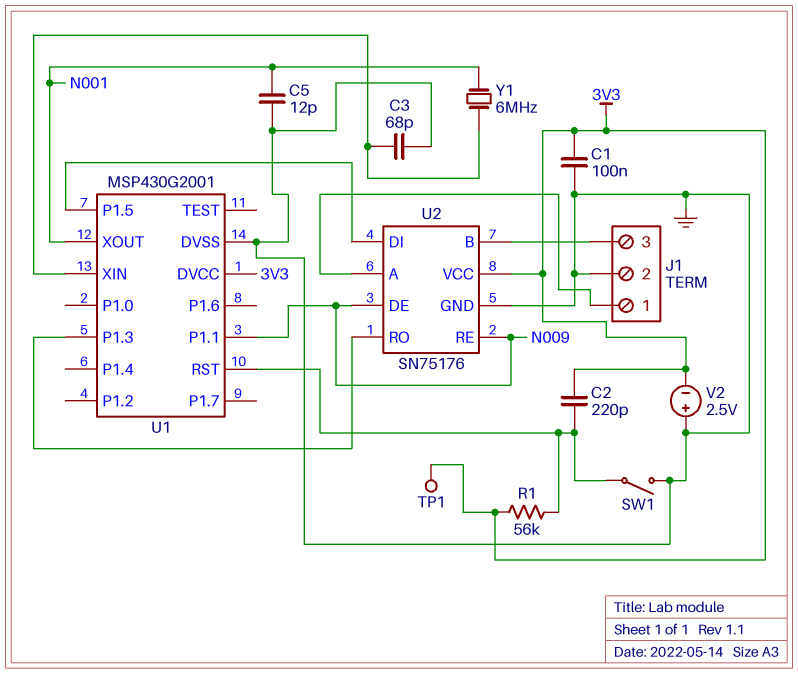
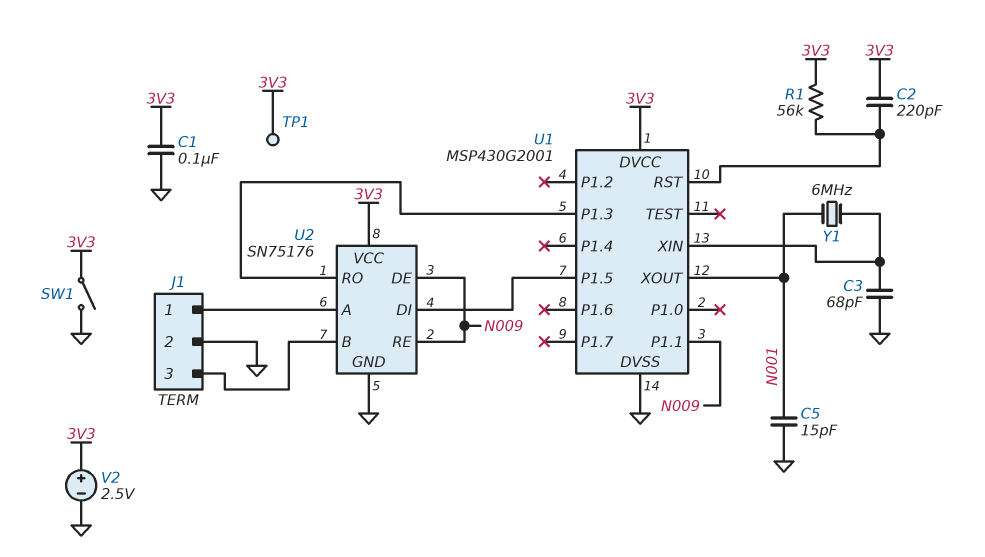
C5: 12pF (GND, N001) -> 15pF (GND, N001)
SW1: switch (GND, U1/RST) -> switch (3V3, GND)
V2: 2.5V (plus GND, minus 3V3) -> 2.5V (plus 3V3, minus GND)

